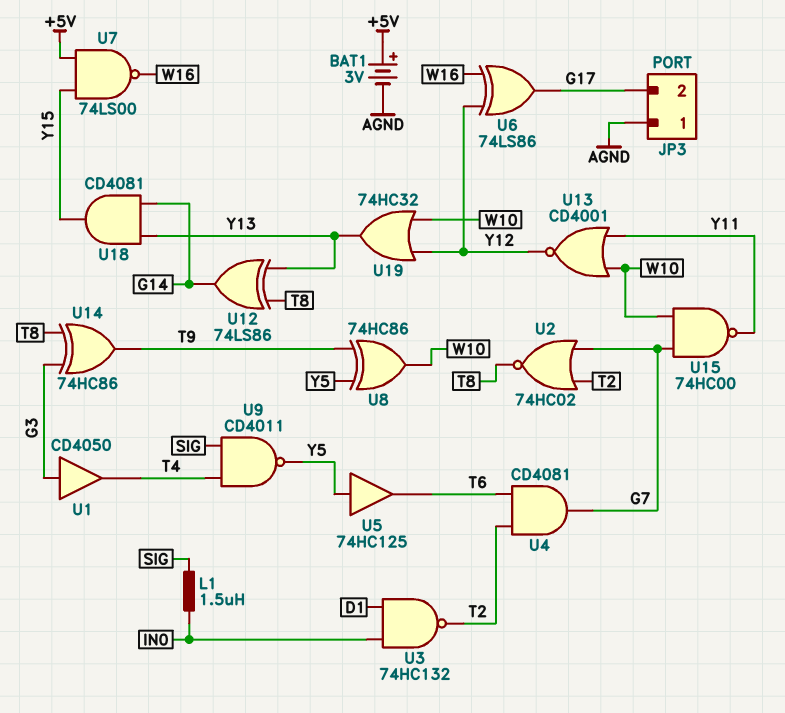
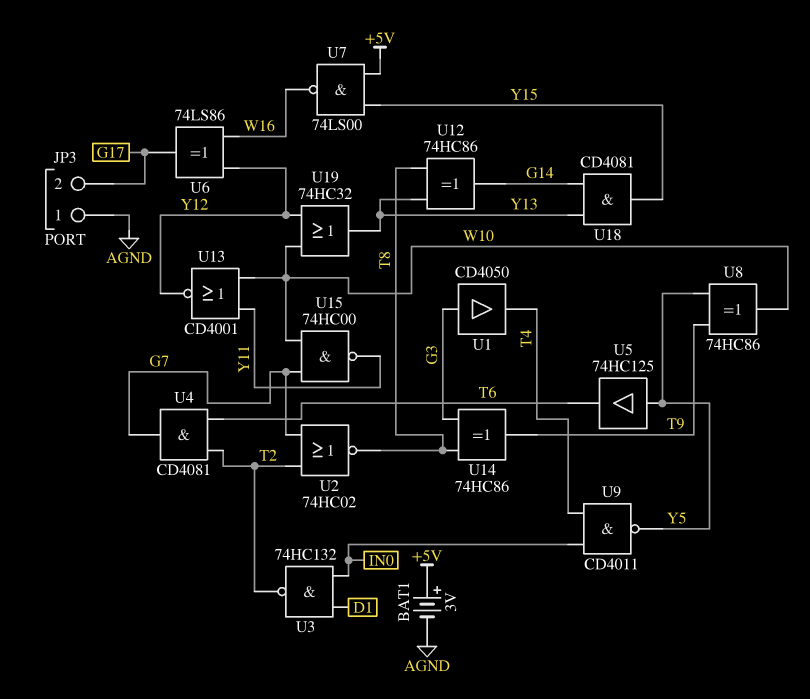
L1: 1.5uH (IN0, SIG) -> none
U9: NAND CD4011 (in SIG, in T4, out Y5) -> NAND CD4011 (in IN0, in T4, out Y5)
U12: XOR 74LS86 (in T8, in Y13, out G14) -> XOR 74HC86 (in T8, in Y13, out G14)

